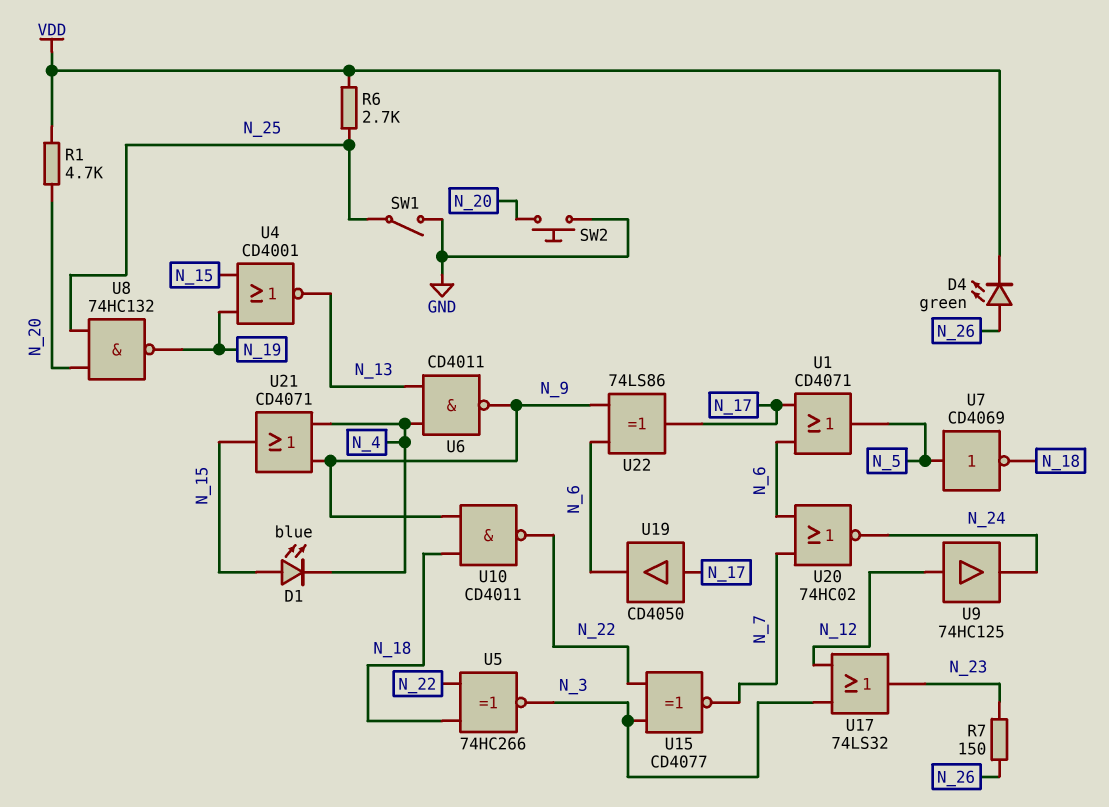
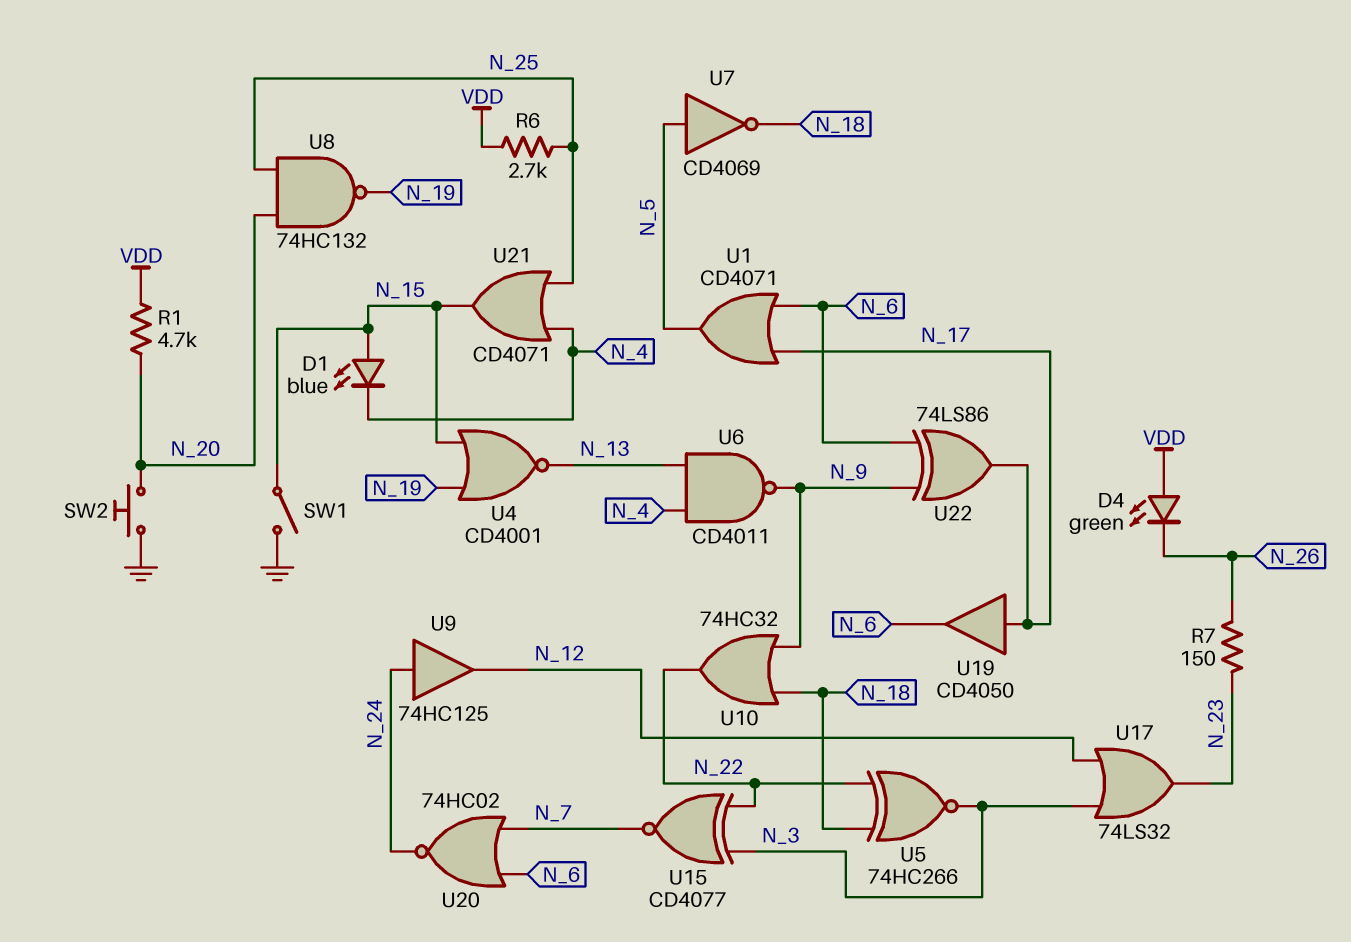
D4: LED green (A N_26, K VDD) -> LED green (A VDD, K N_26)
SW1: switch (GND, N_25) -> switch (GND, N_15)
U9: buffer 74HC125 (in N_12, out N_24) -> buffer 74HC125 (in N_24, out N_12)
U10: NAND CD4011 (in N_9, in N_18, out N_22) -> OR 74HC32 (in N_9, in N_18, out N_22)
U21: OR CD4071 (in N_4, in N_9, out N_15) -> OR CD4071 (in N_4, in N_25, out N_15)

